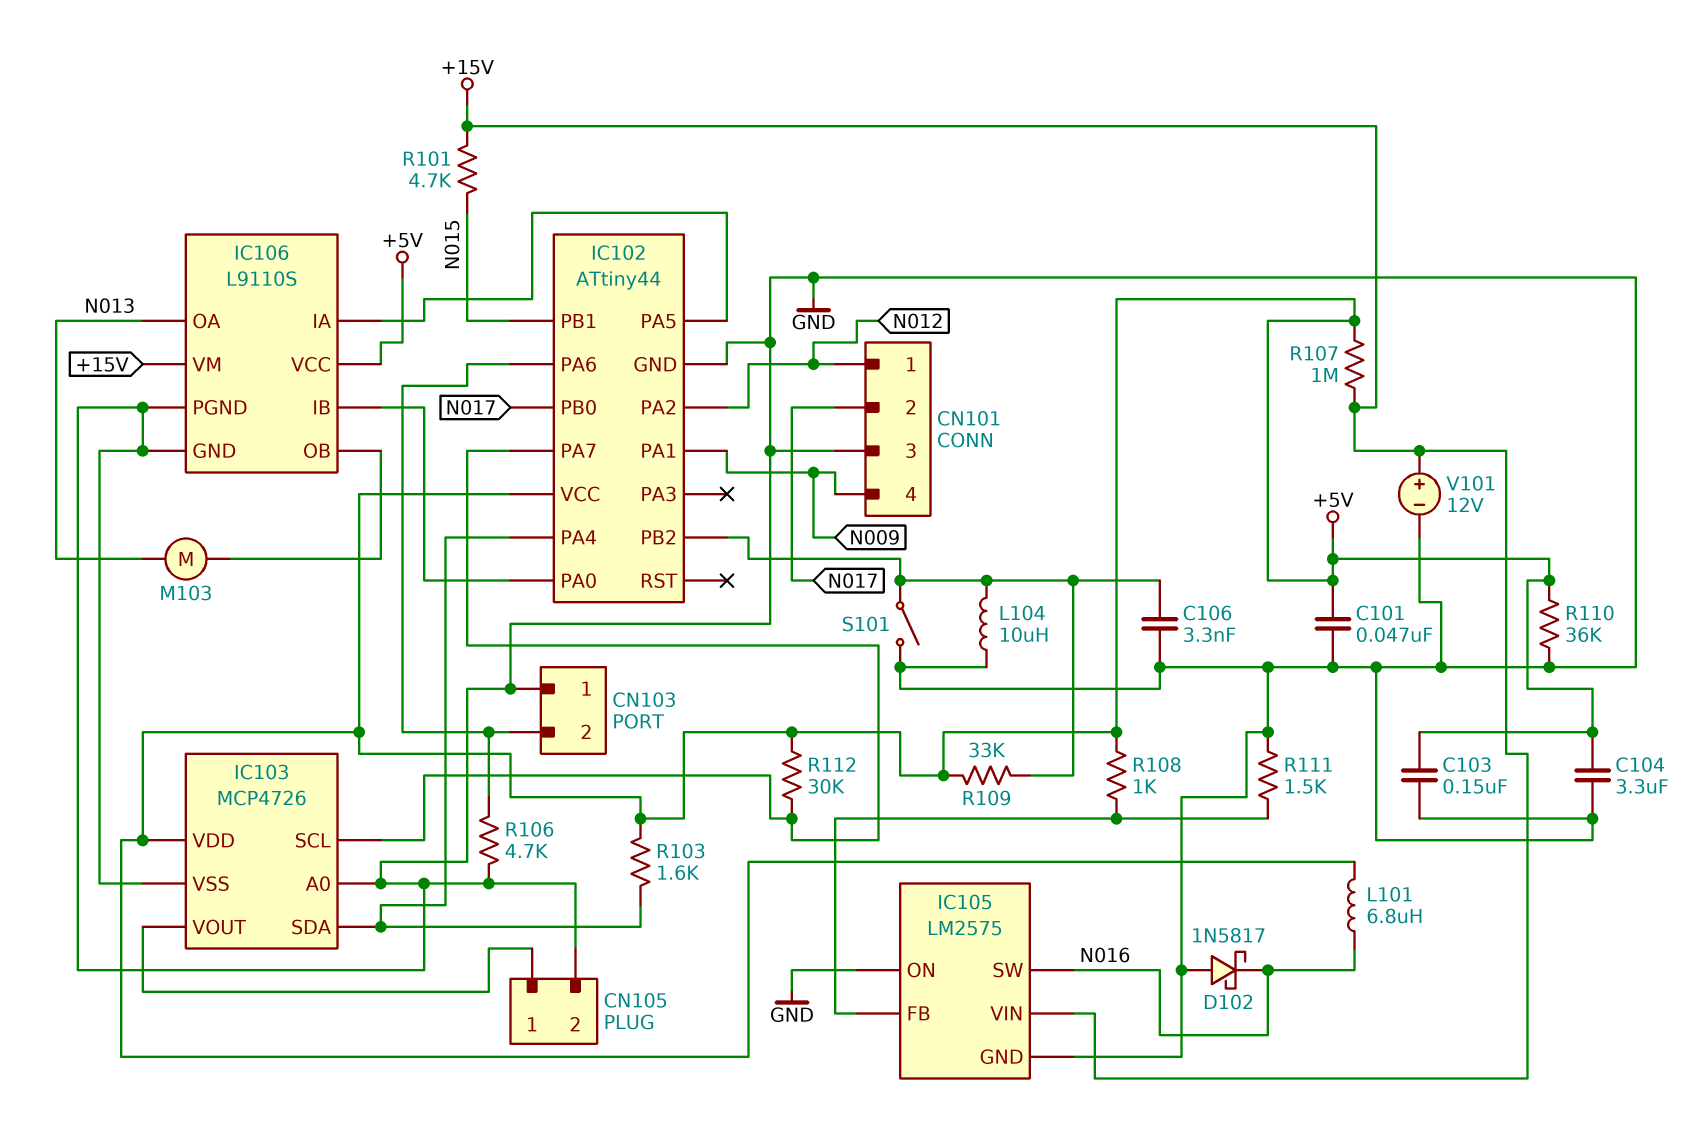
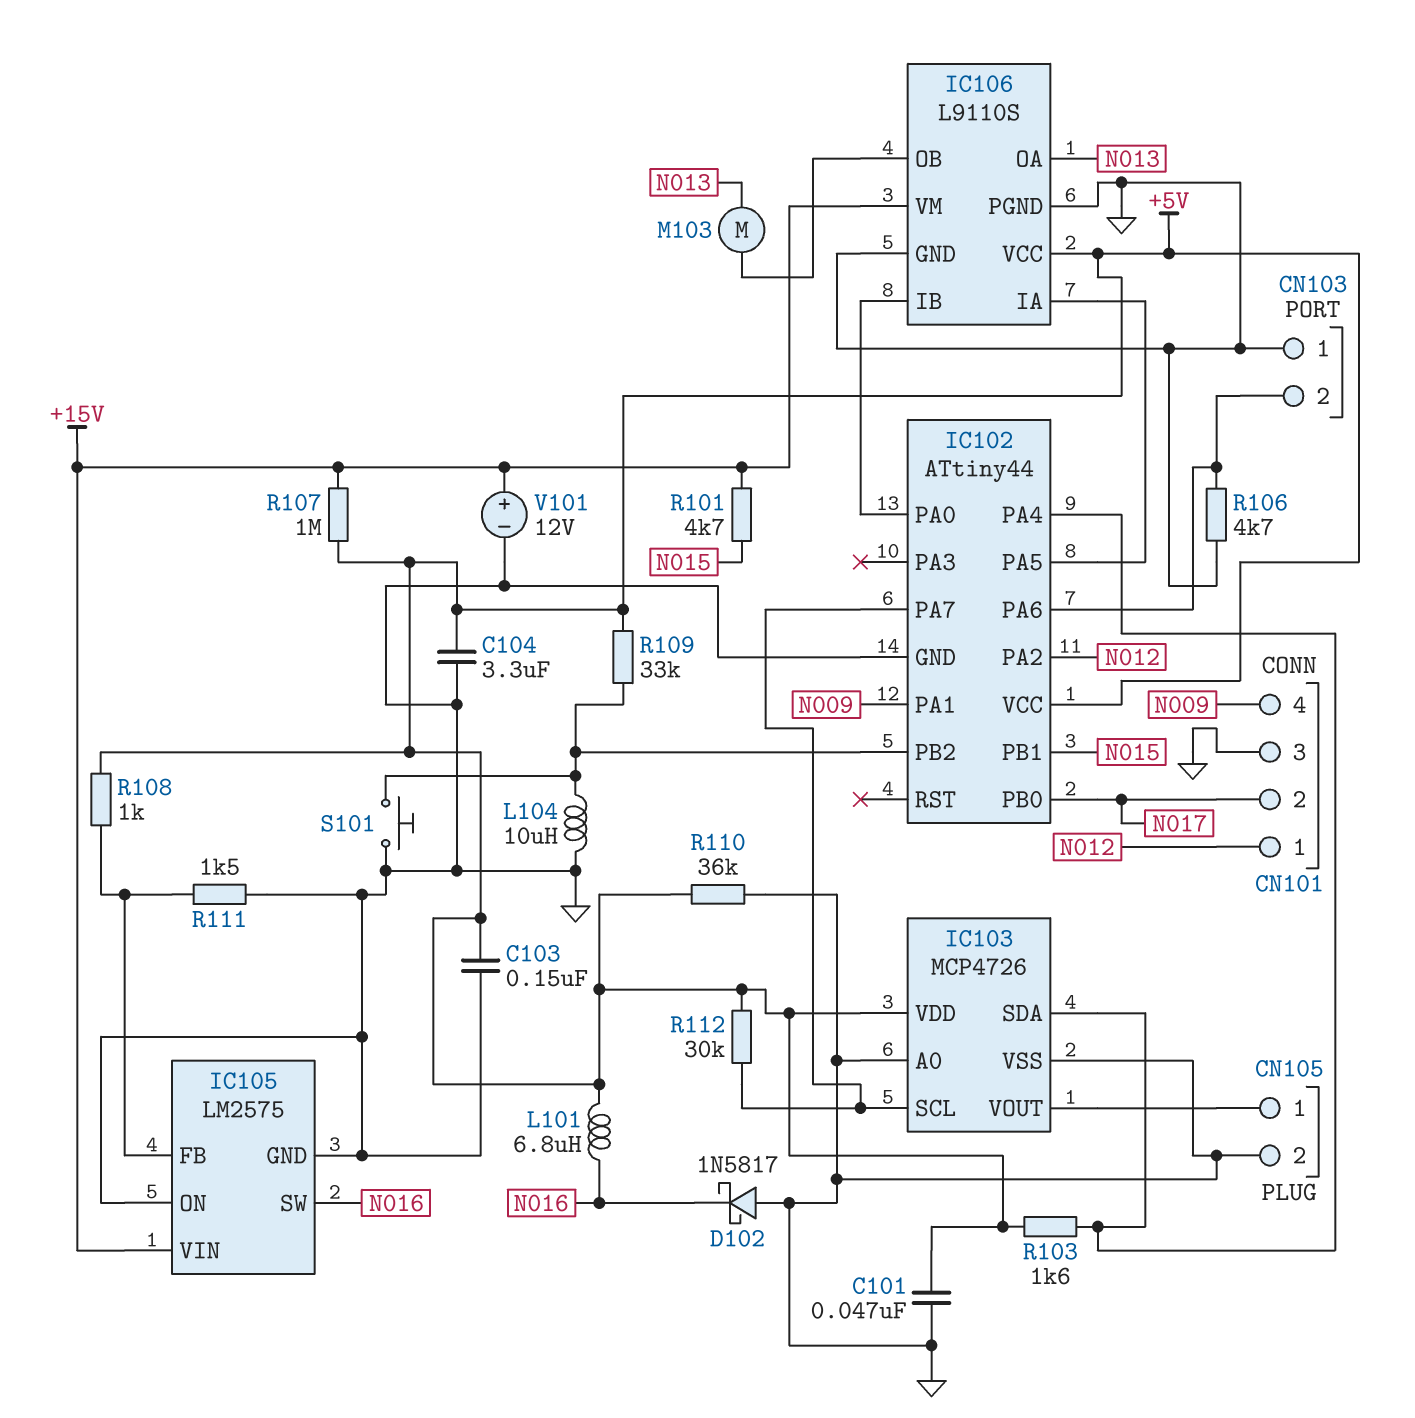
C106: 3.3nF (GND, IC102/PB2) -> none
S101: switch (GND, IC102/PB2) -> button (GND, IC102/PB2)

